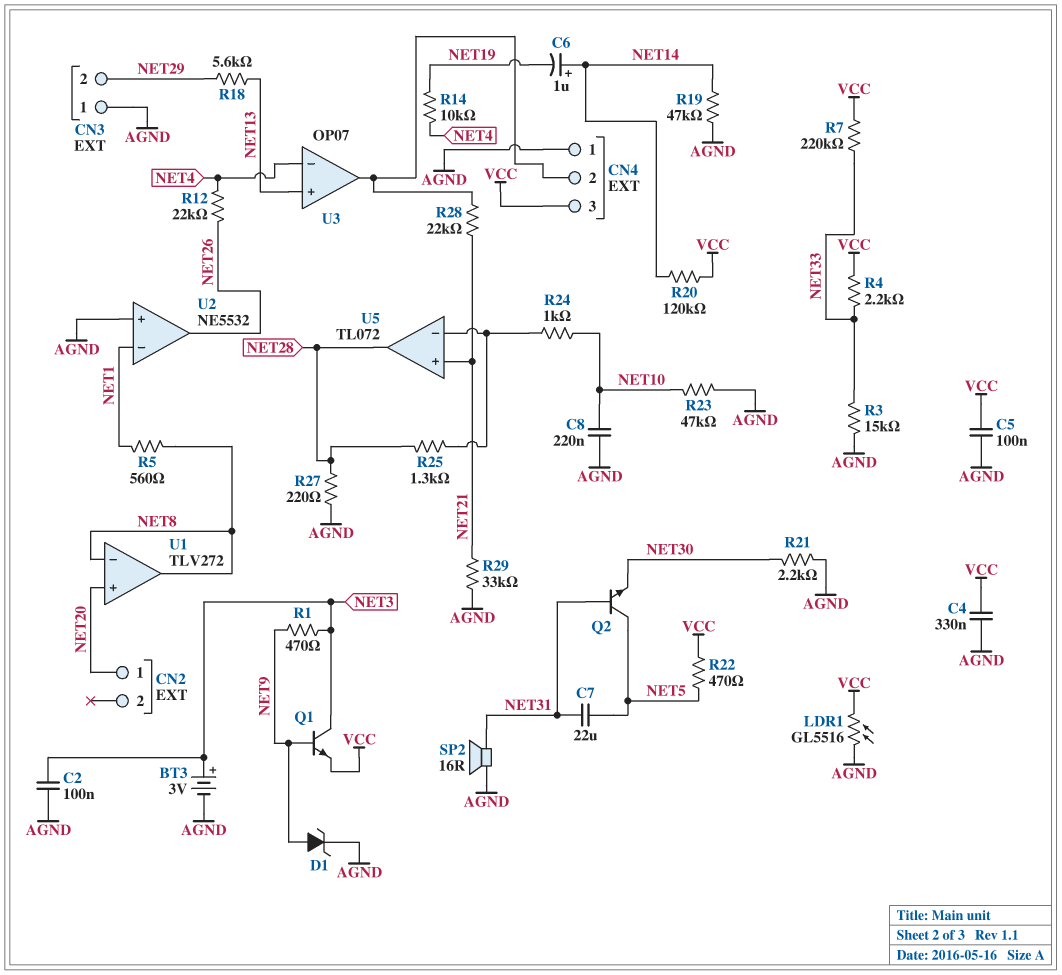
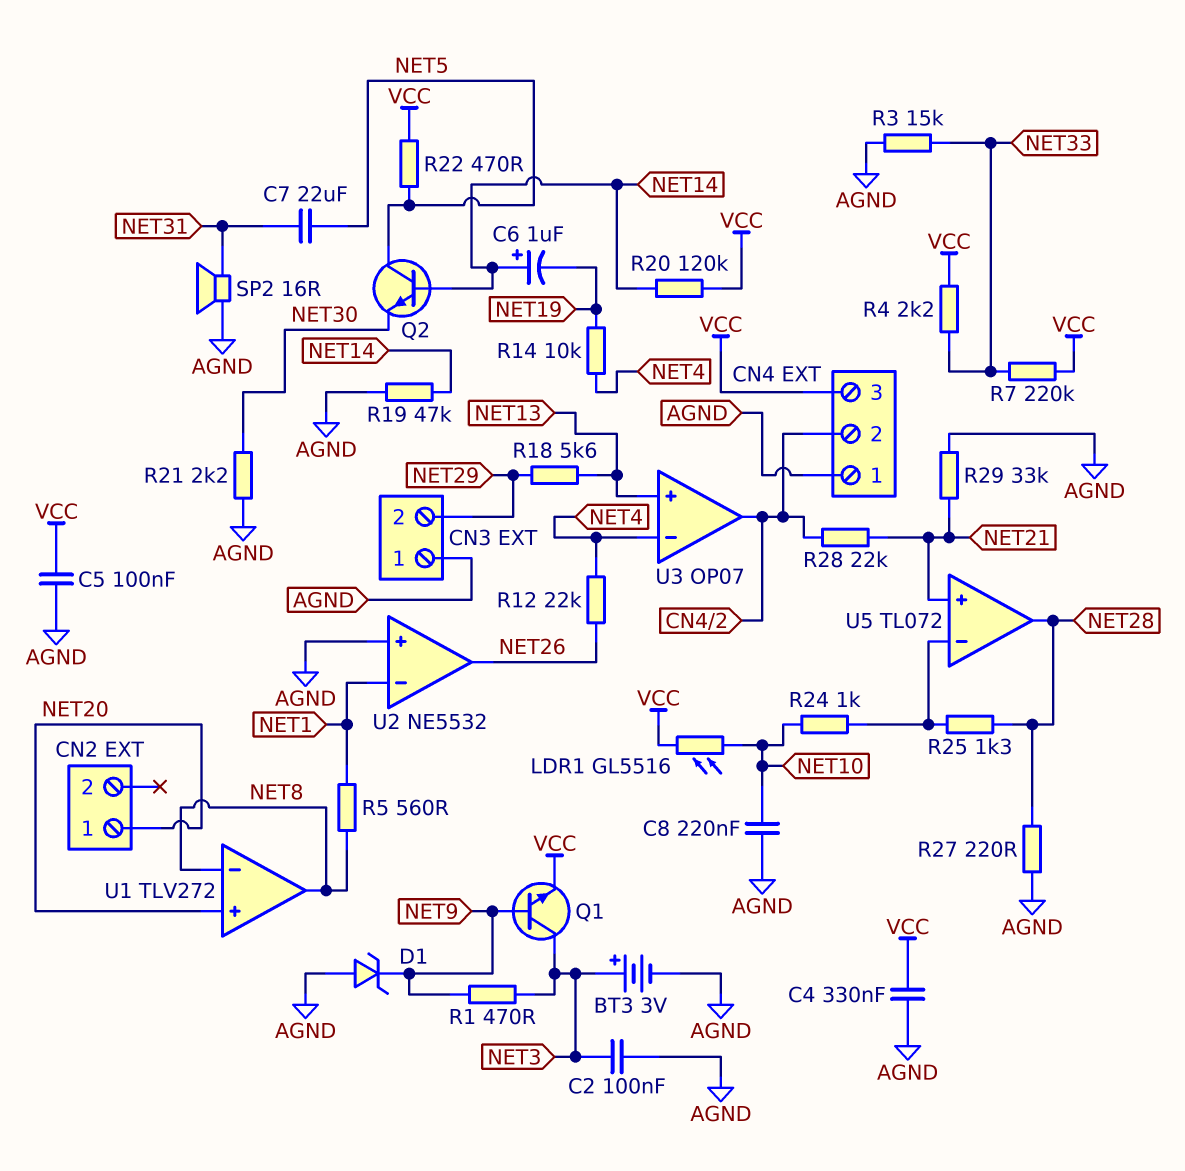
D1: zener (A NET9, K AGND) -> zener (A AGND, K NET9)
LDR1: GL5516 (AGND, VCC) -> GL5516 (NET10, VCC)
Q2: NPN (B NET31, C NET5, E NET30) -> NPN (B NET14, C NET5, E NET30)
R23: 47k (AGND, NET10) -> none

